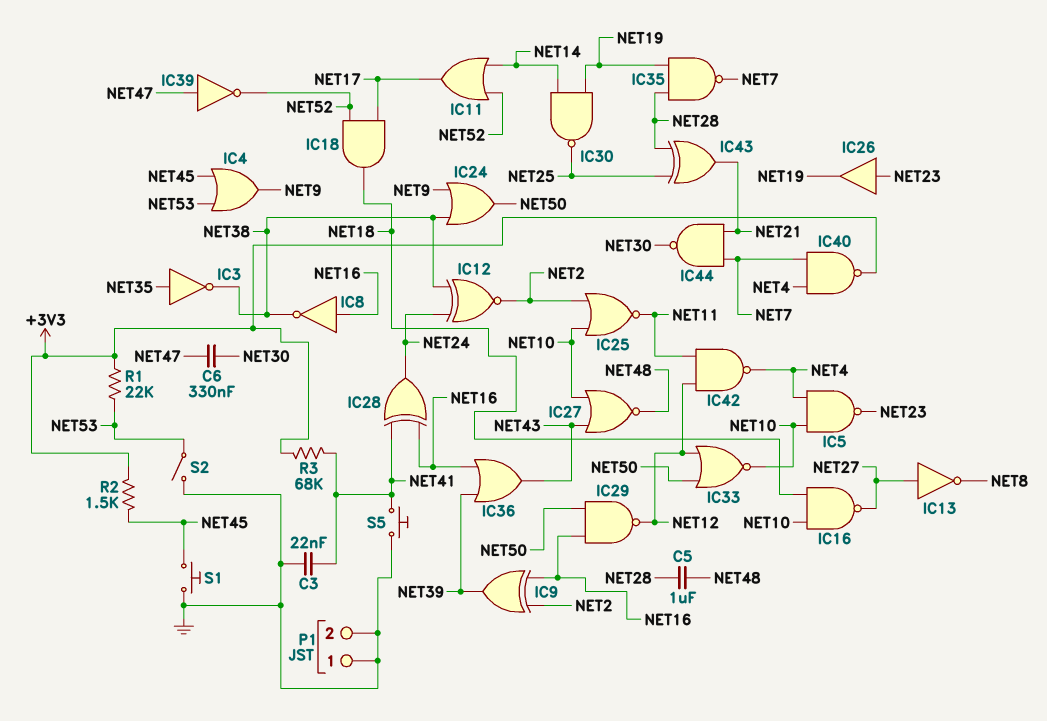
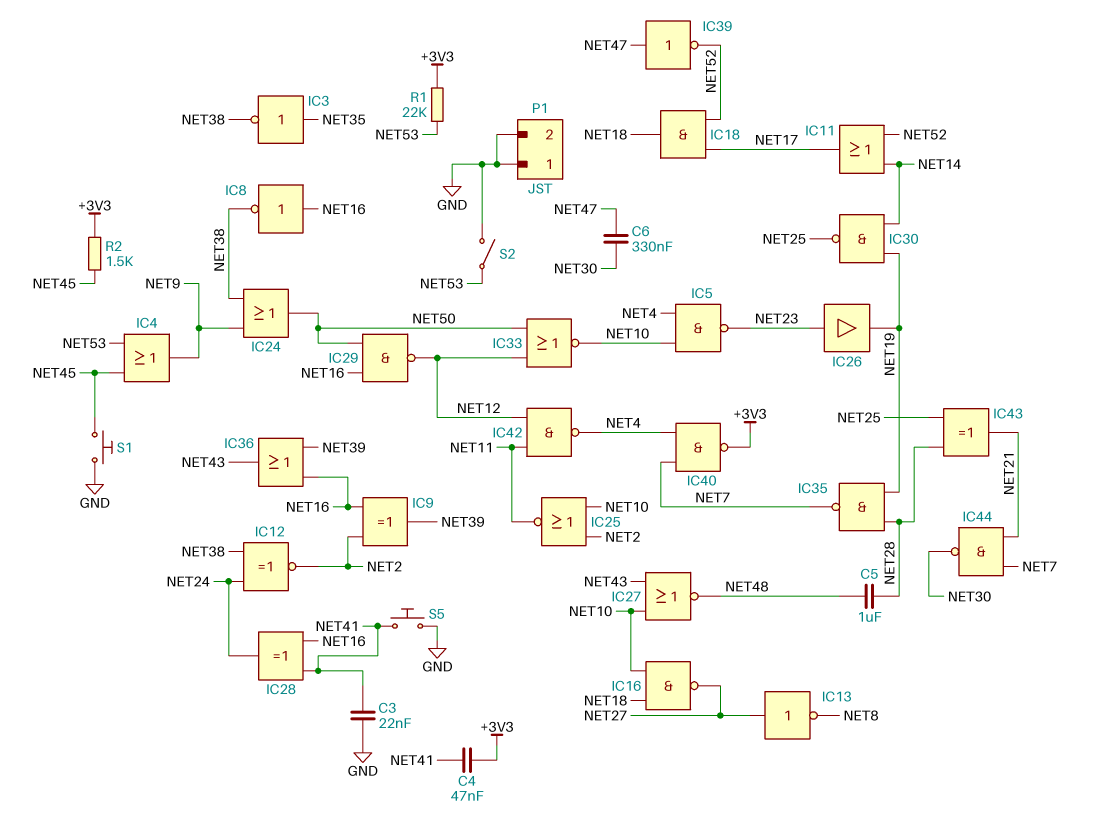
C4: none -> 47nF (+3V3, NET41)
R3: 68k (+3V3, NET41) -> none

